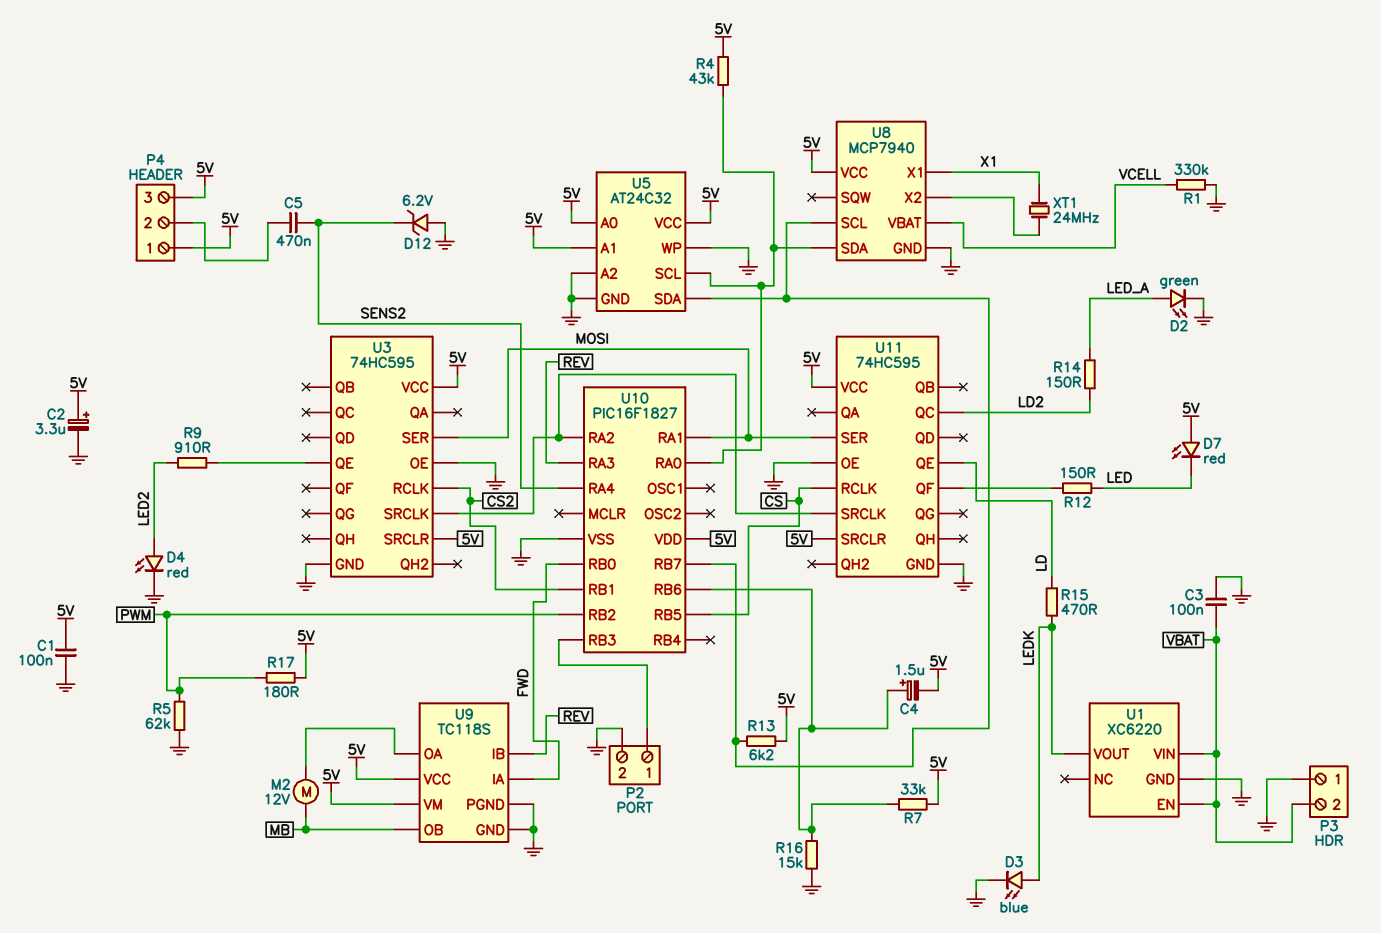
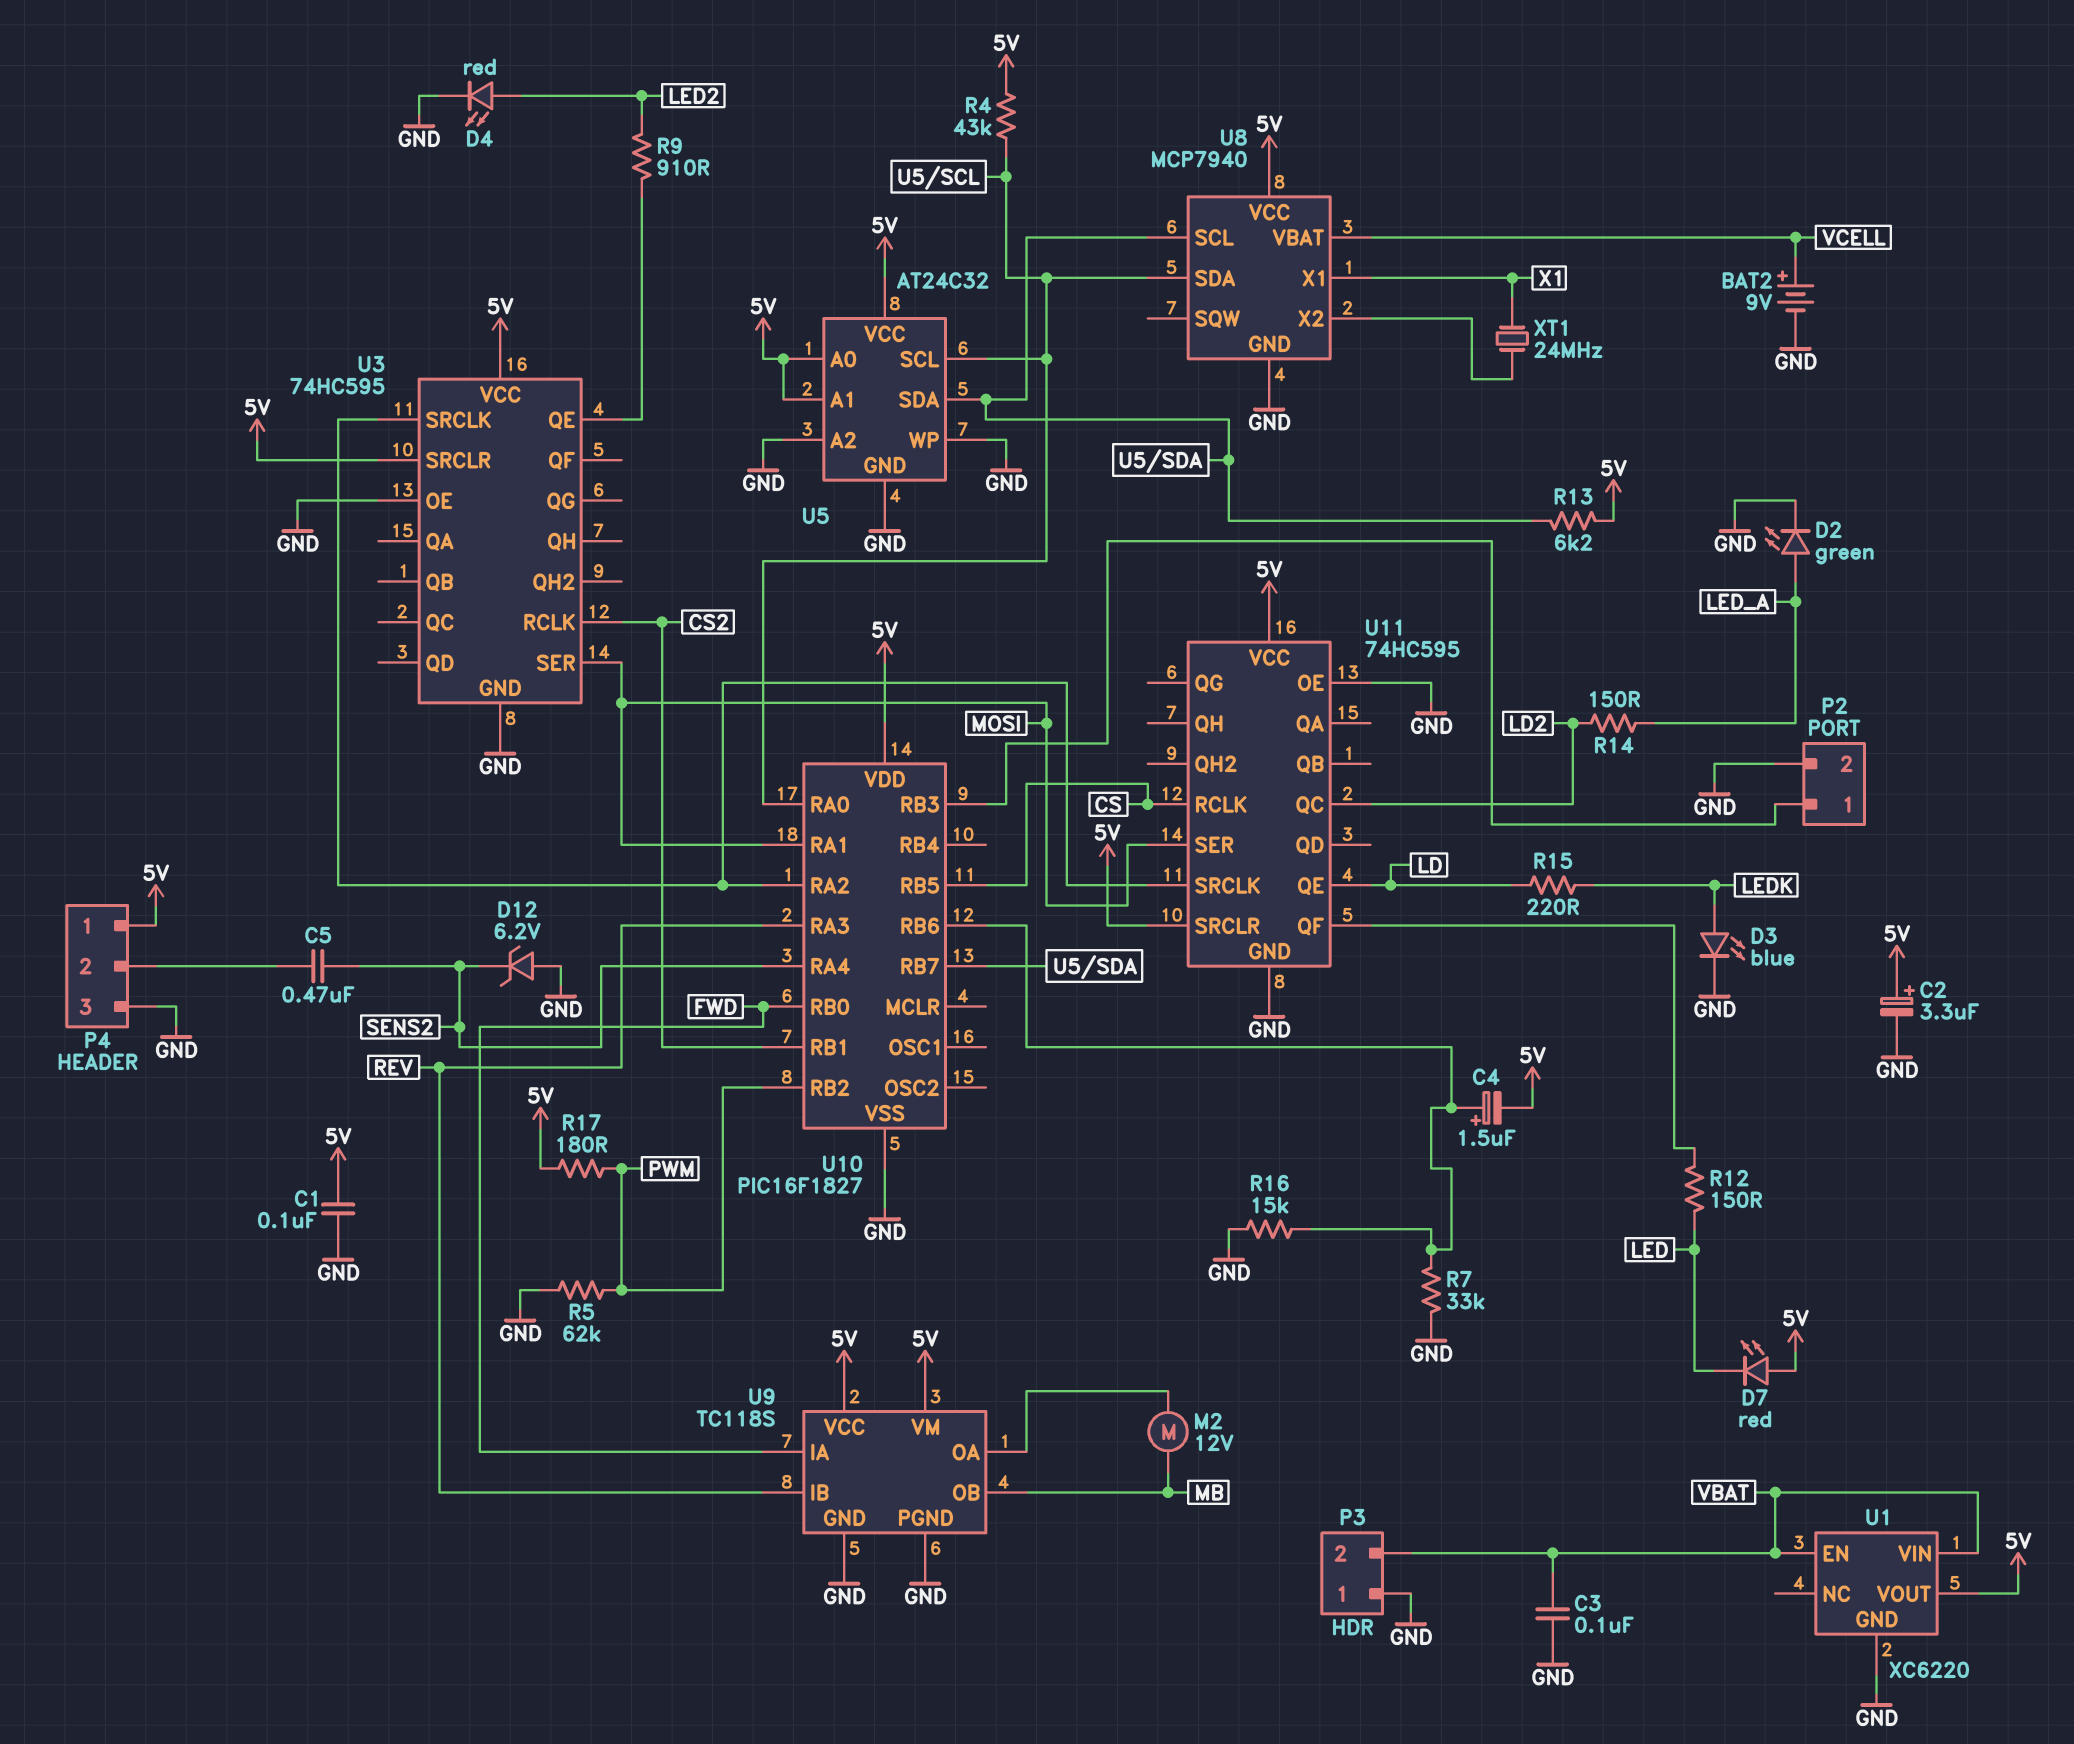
BAT2: none -> 9V (plus VCELL, minus GND)
P4 pin 3: 5V -> GND
R1: 330k (GND, VCELL) -> none
R7: 33k (5V, U10/RB6) -> 33k (GND, U10/RB6)
R15: 470 (LD, LEDK) -> 220 (LD, LEDK)
U1 pin VOUT: LEDK -> 5V

